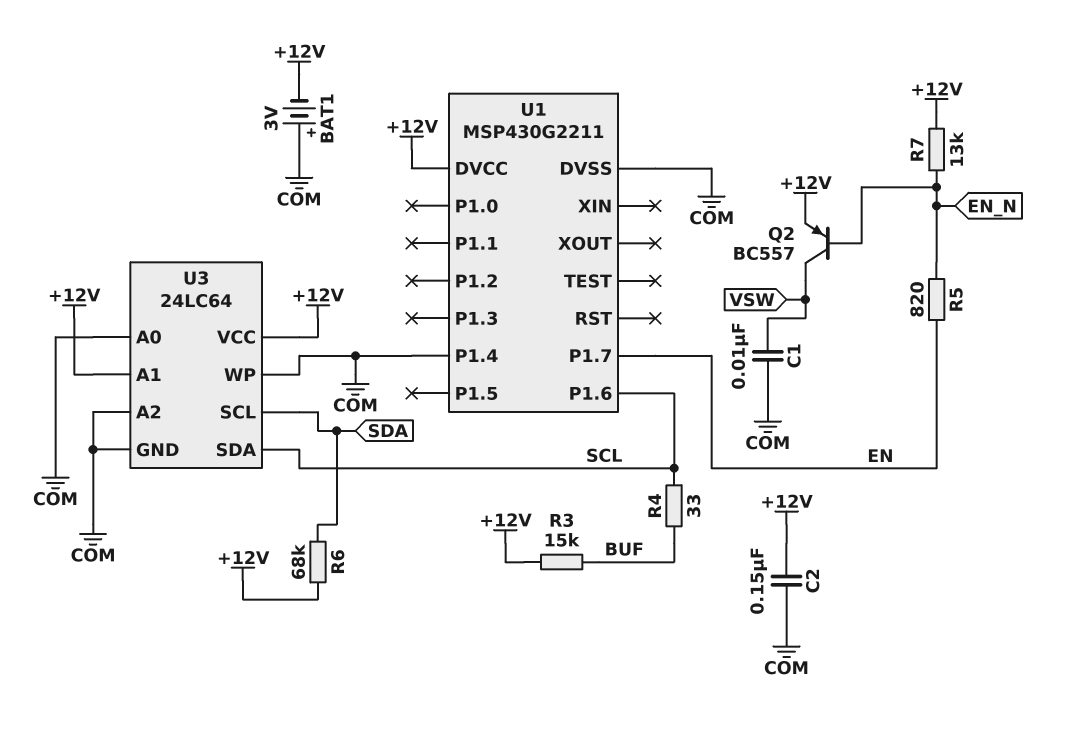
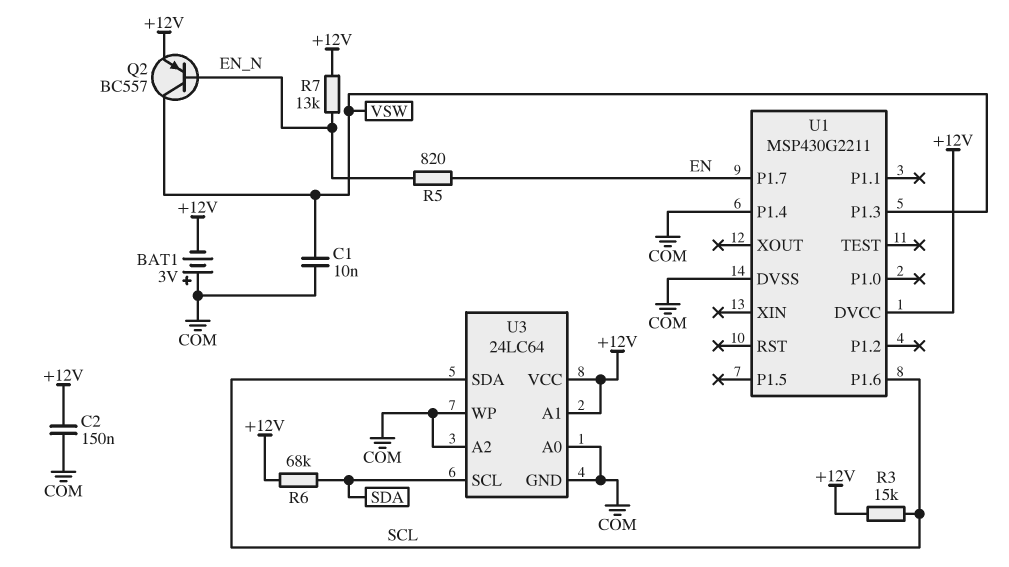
R3: 15k (+12V, BUF) -> 15k (+12V, SCL)
R4: 33 (BUF, SCL) -> none
U1 pin P1.3: none -> VSW

